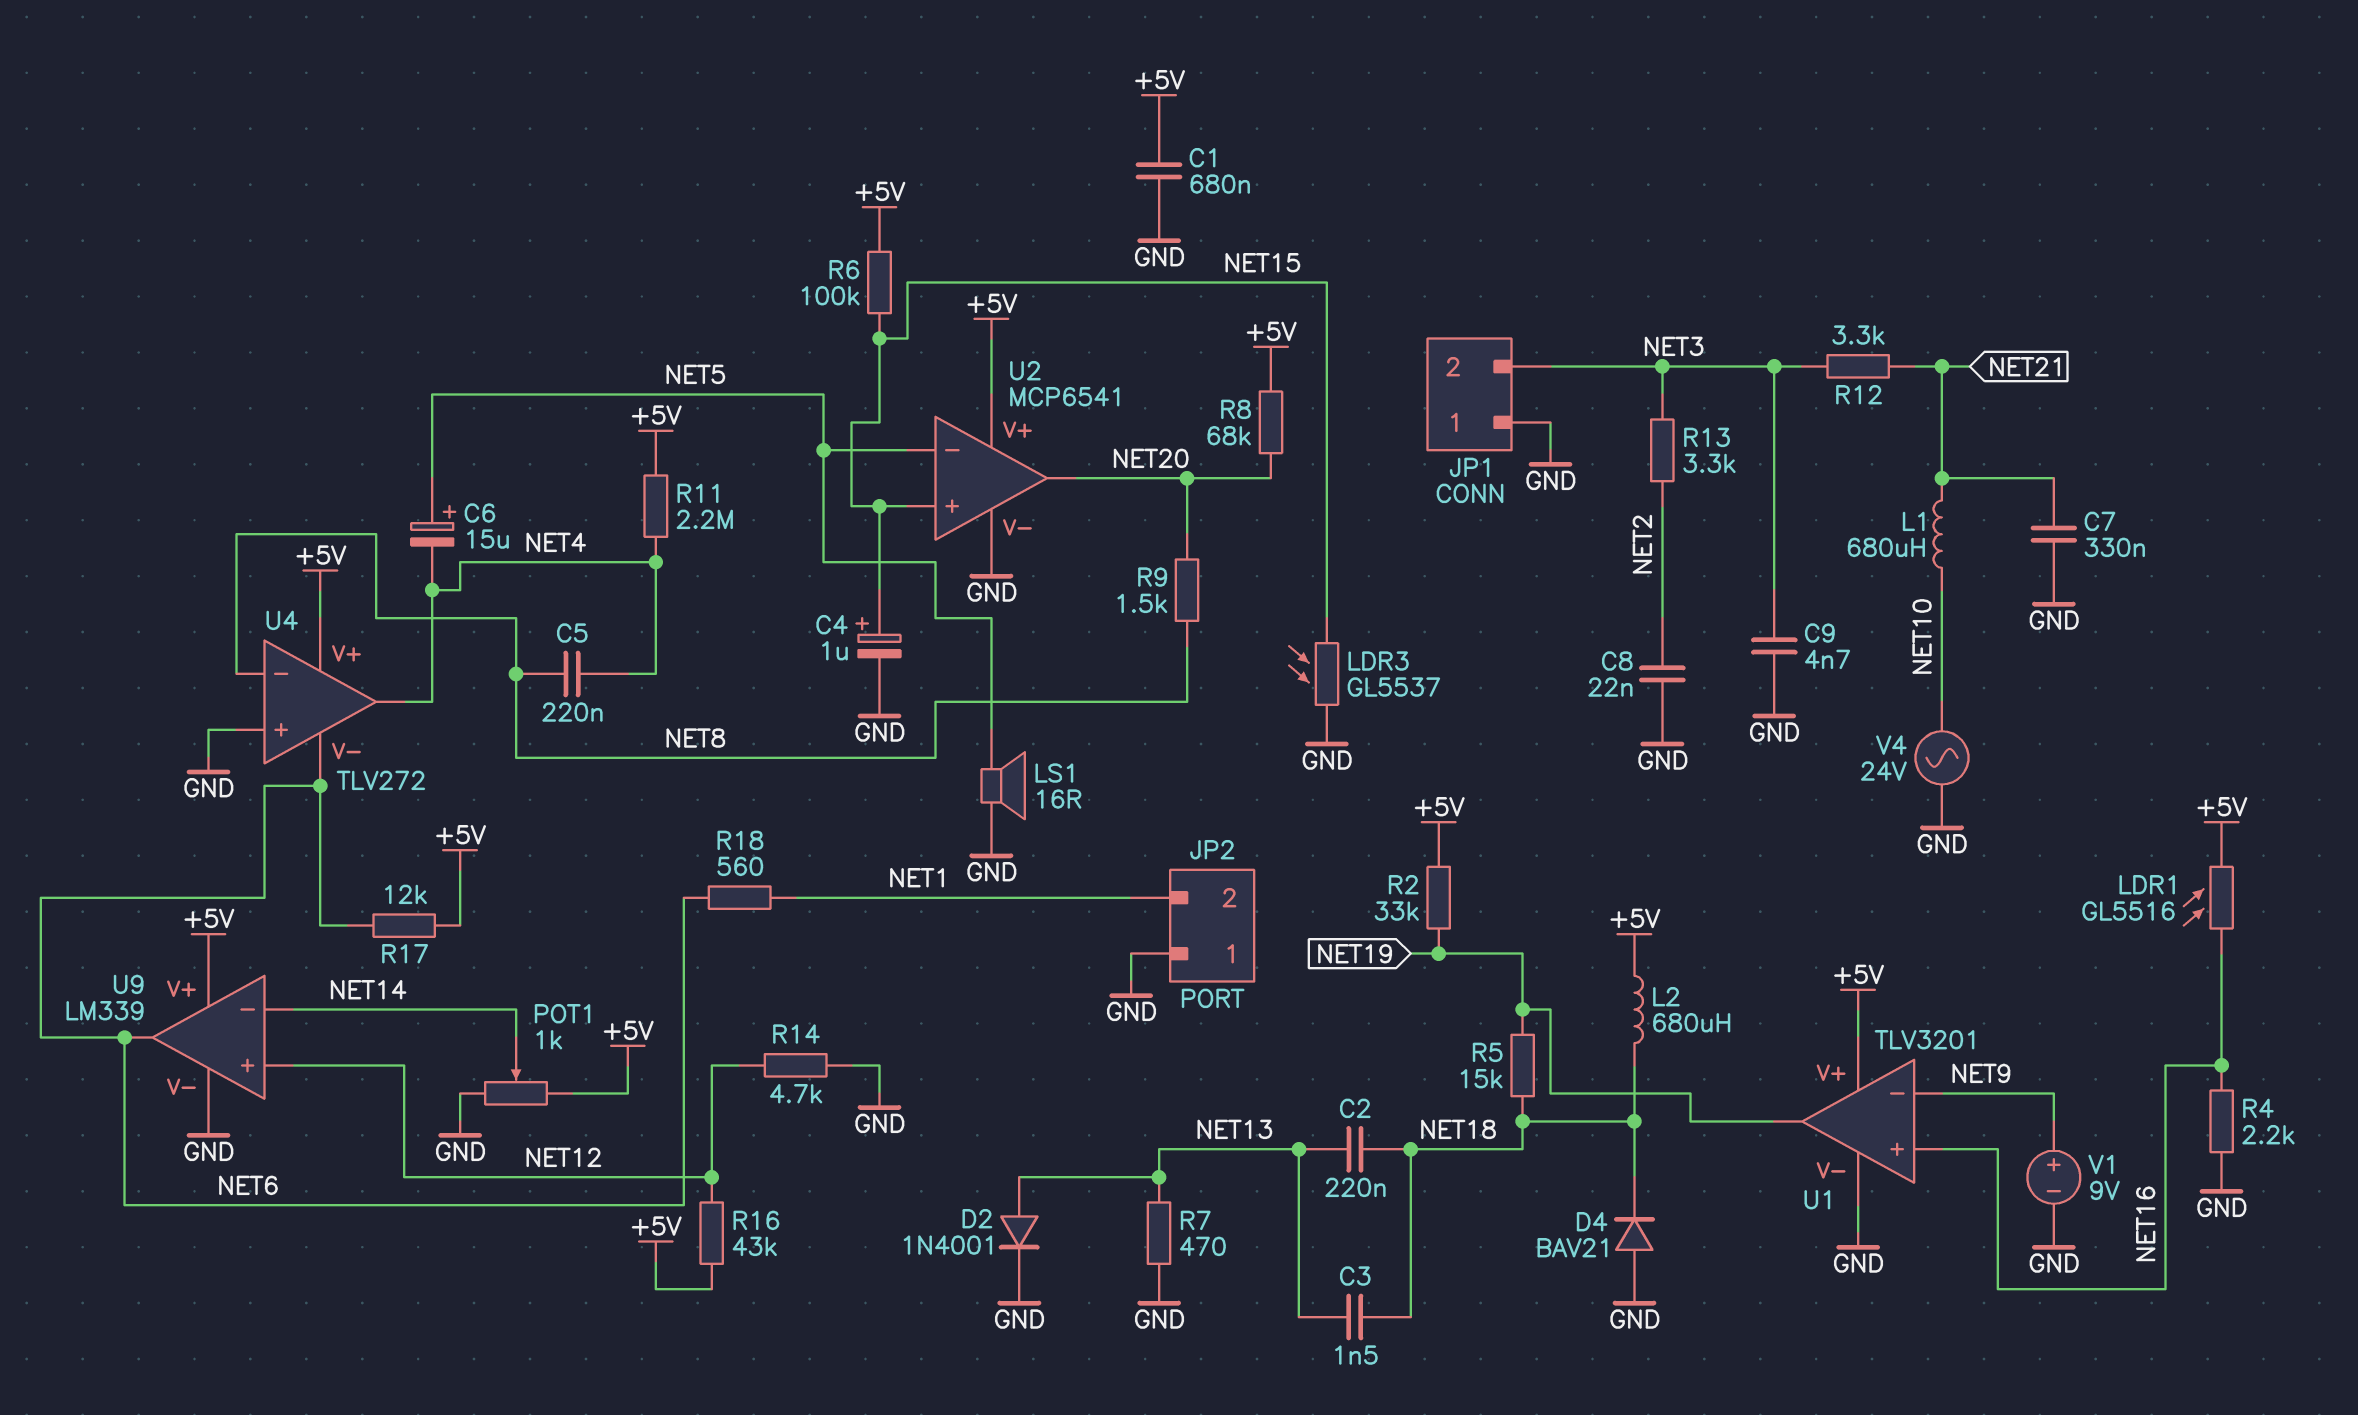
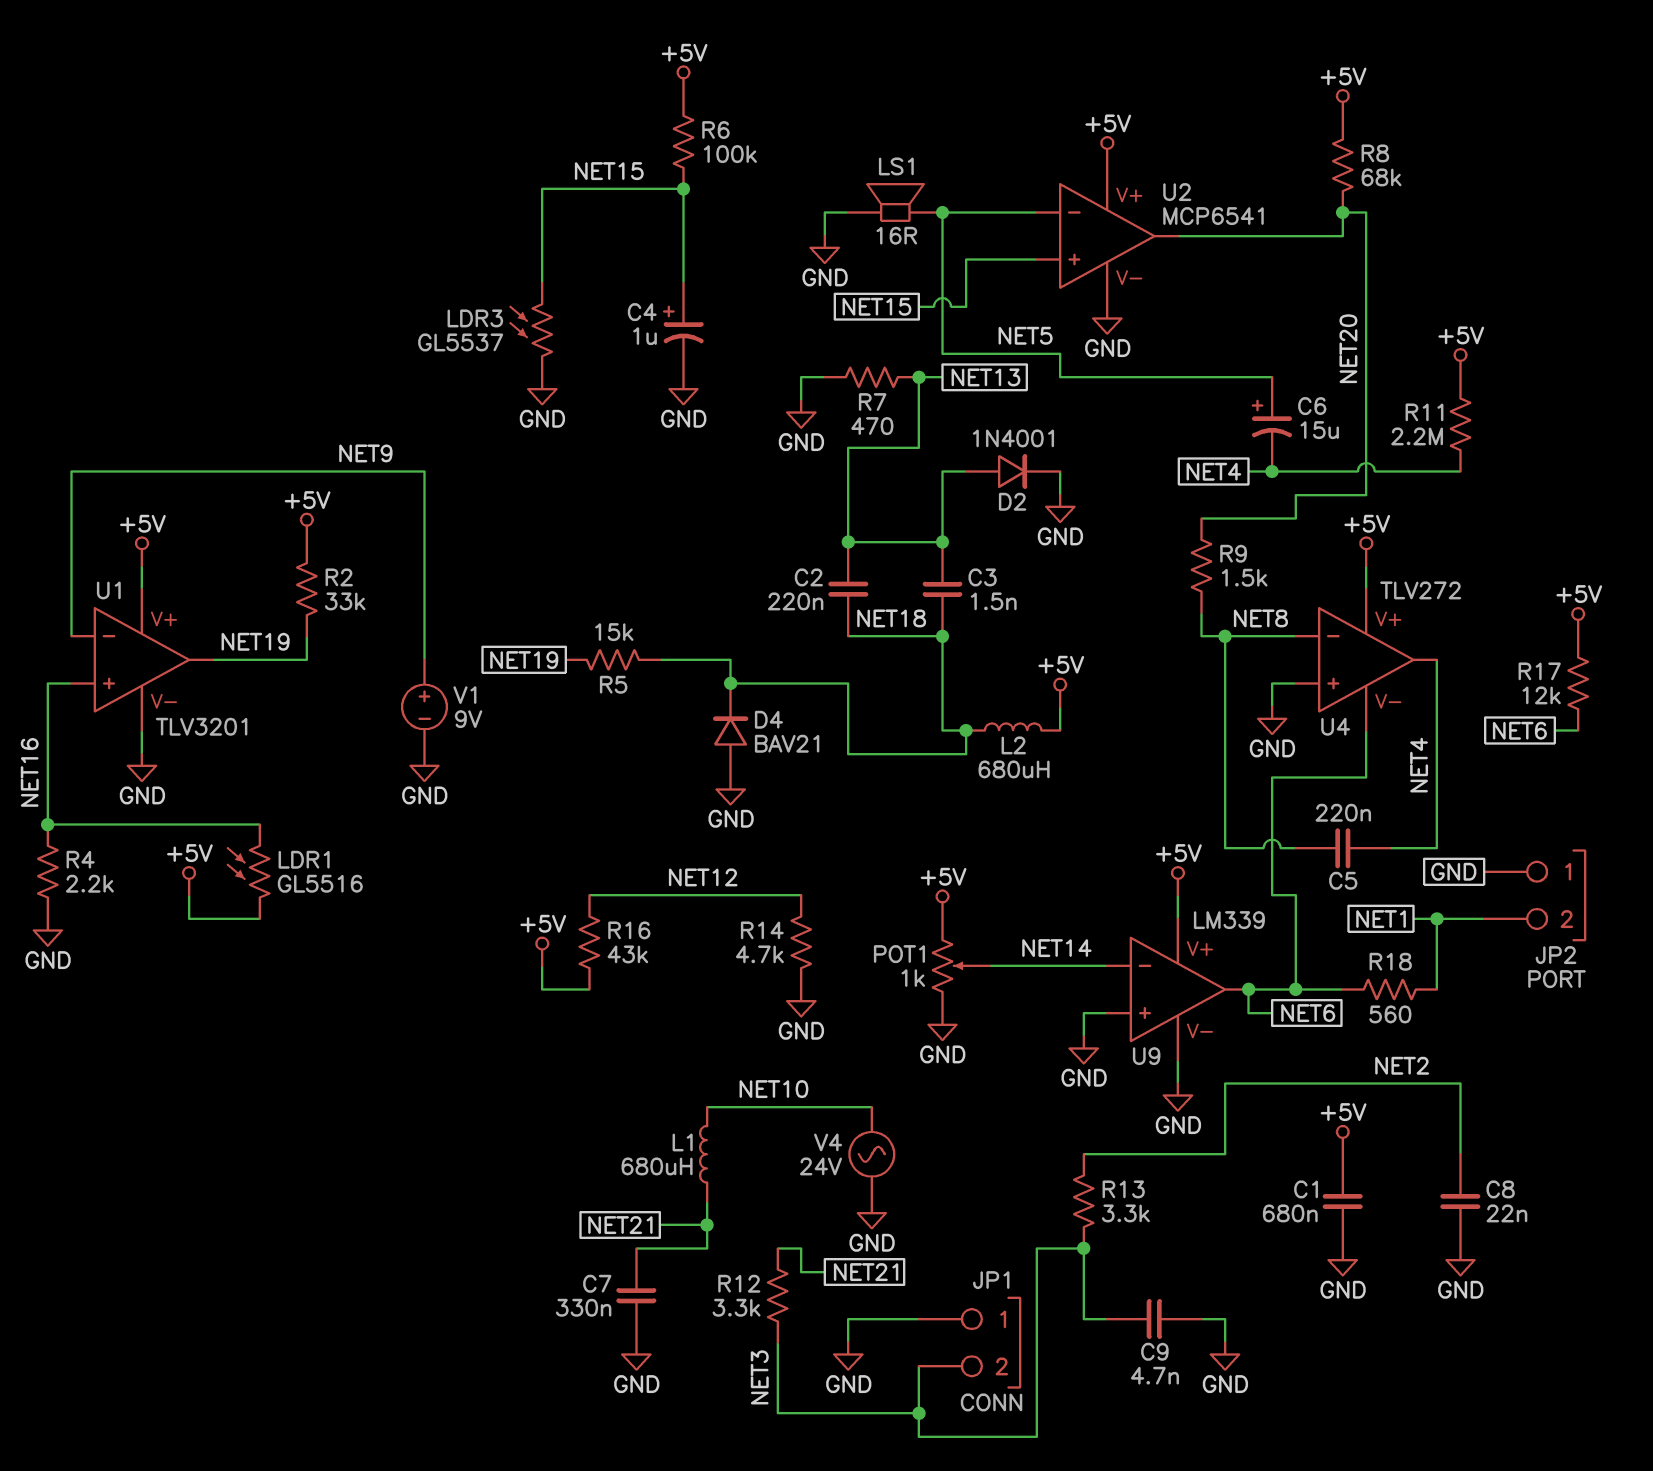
U9 pin in+: NET12 -> GND

